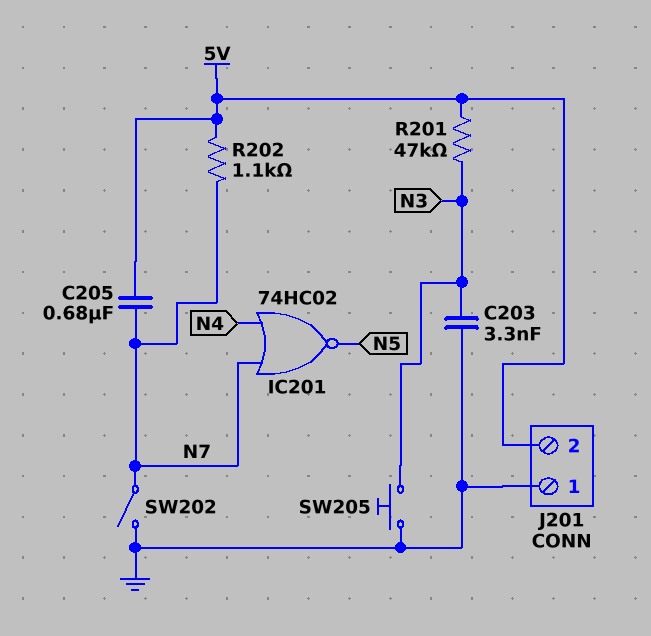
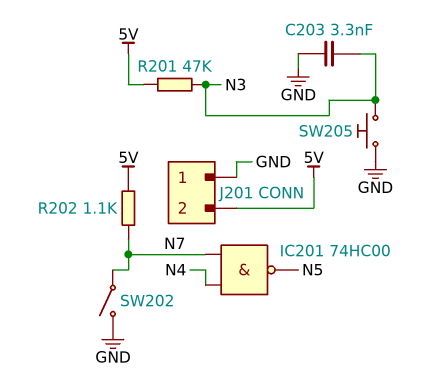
C205: 680nF (5V, N7) -> none
IC201: NOR 74HC02 (in N4, in N7, out N5) -> NAND 74HC00 (in N4, in N7, out N5)

